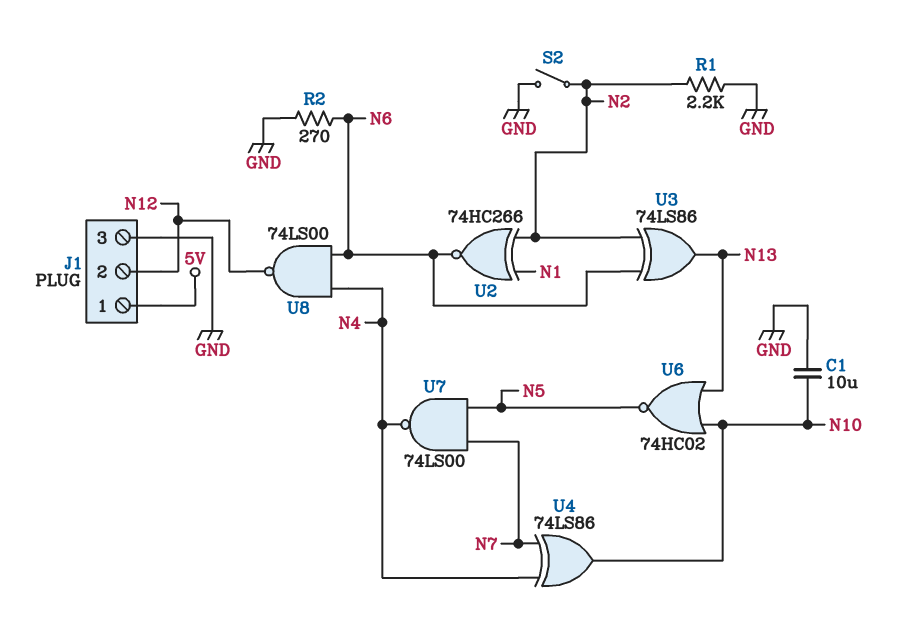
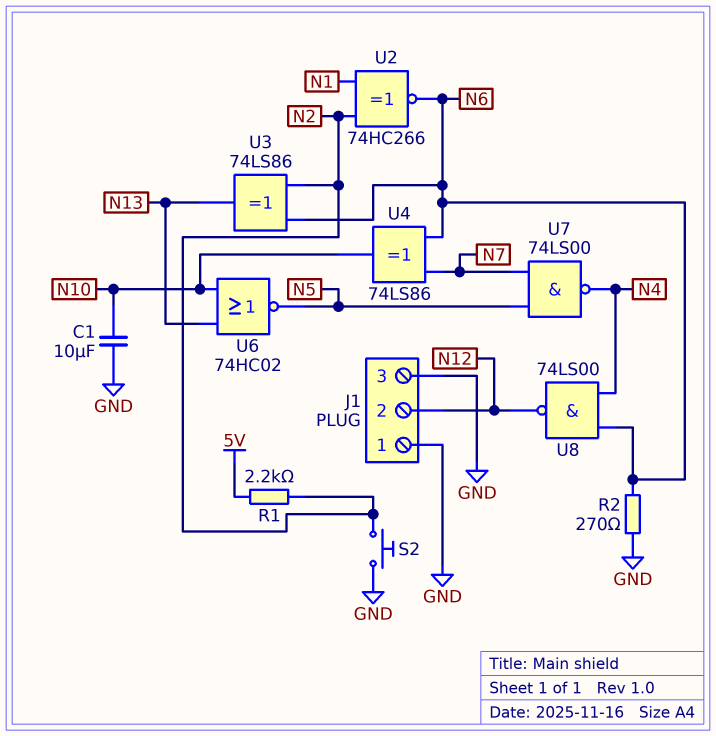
J1 pin 1: 5V -> GND
R1: 2.2k (GND, N2) -> 2.2k (5V, N2)
S2: switch (GND, N2) -> button (GND, N2)
U4: XOR 74LS86 (in N4, in N7, out N10) -> XOR 74LS86 (in N6, in N7, out N10)

